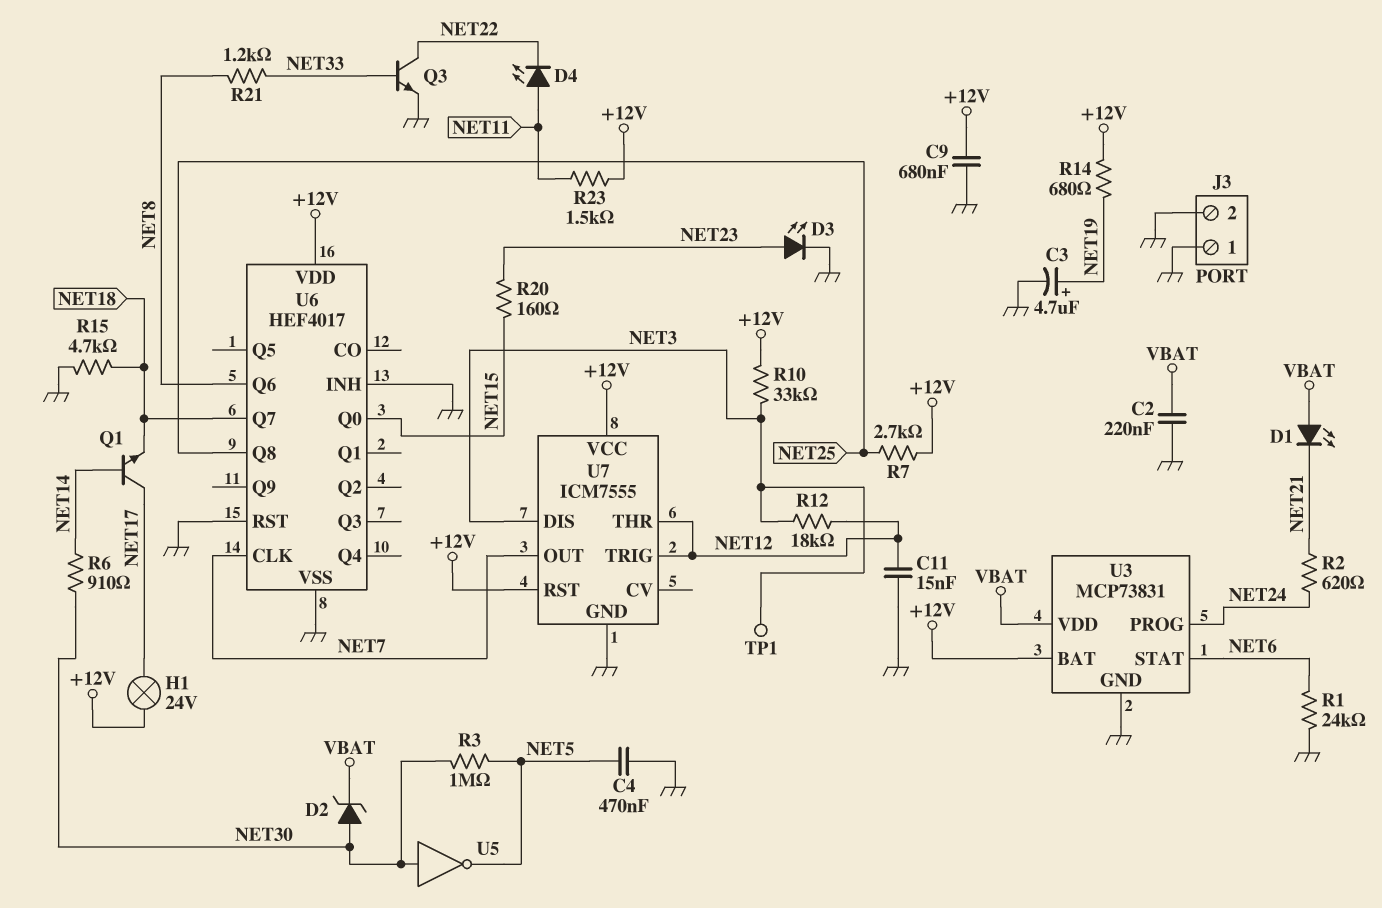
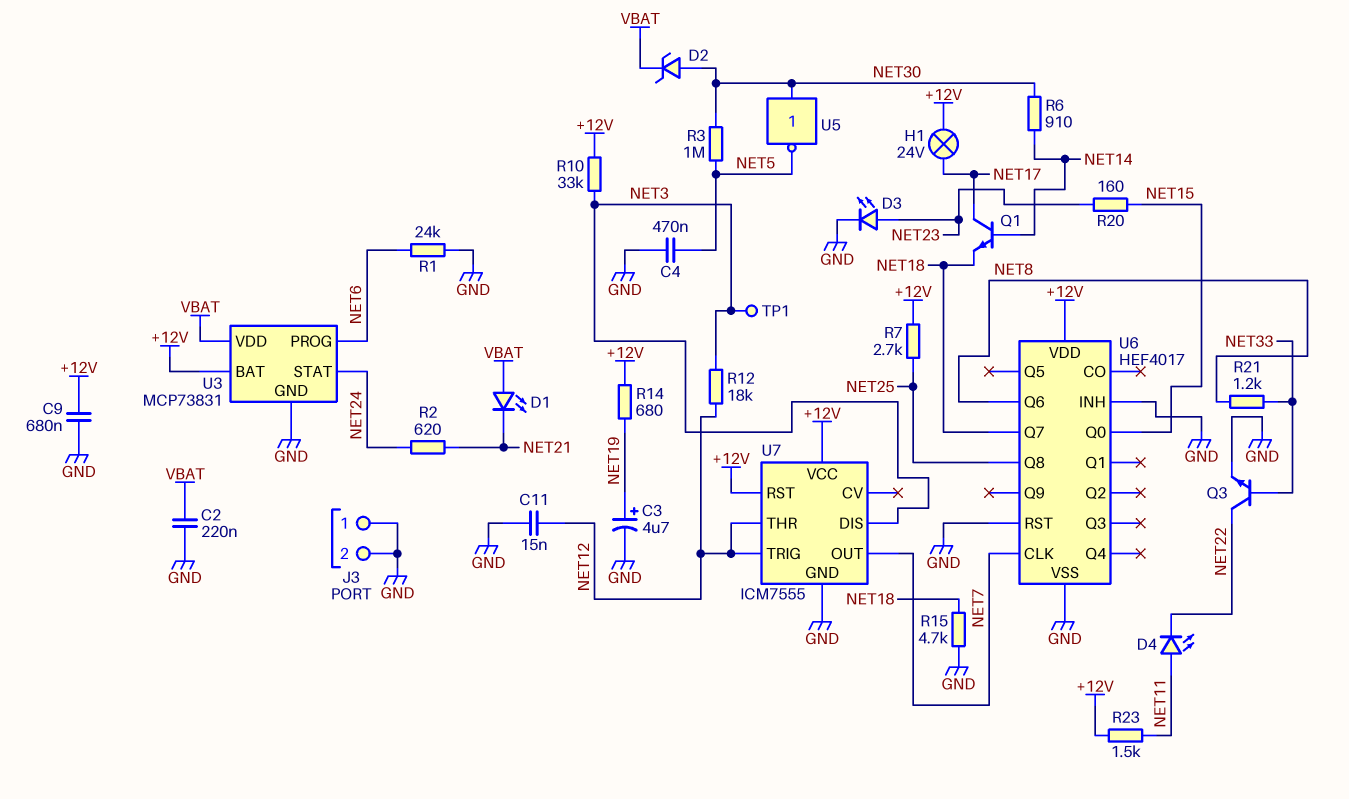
U3 pin PROG: NET24 -> NET6
U3 pin STAT: NET6 -> NET24

